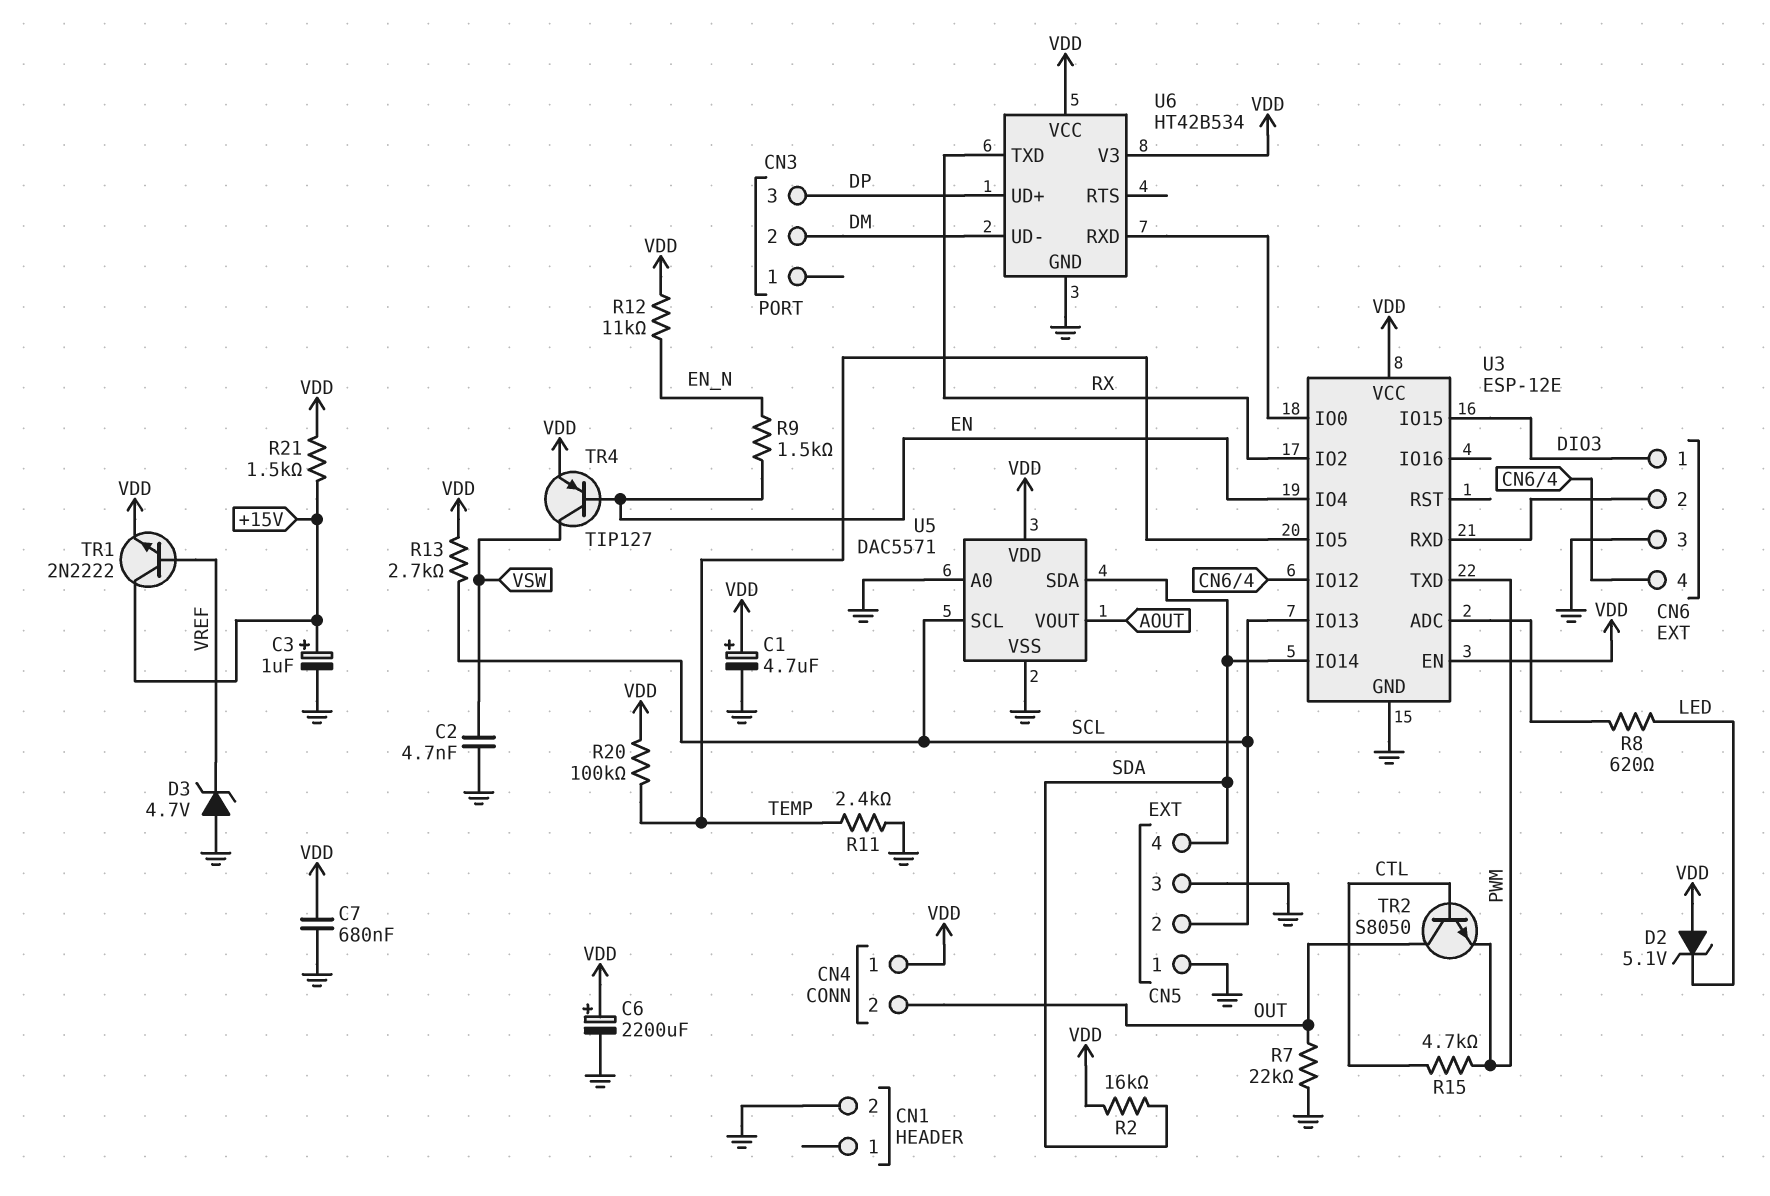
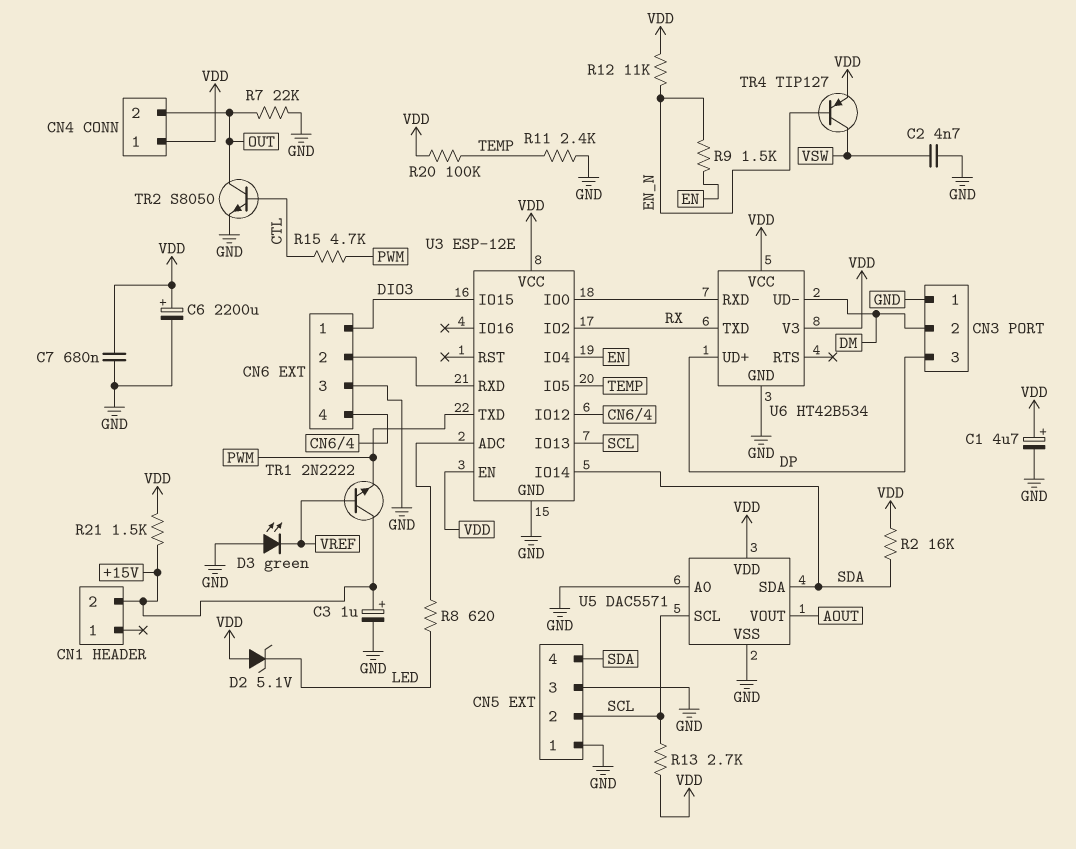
CN1 pin 2: GND -> +15V
CN3 pin 1: none -> GND
D3: zener 4.7V (A GND, K VREF) -> LED green (A GND, K VREF)
TR1: NPN 2N2222 (B VREF, C +15V, E VDD) -> NPN 2N2222 (B VREF, C +15V, E PWM)
TR2: NPN S8050 (B CTL, C OUT, E PWM) -> NPN S8050 (B CTL, C OUT, E GND)
TR4: PNP TIP127 (B EN, C VSW, E VDD) -> PNP TIP127 (B EN_N, C VSW, E VDD)

